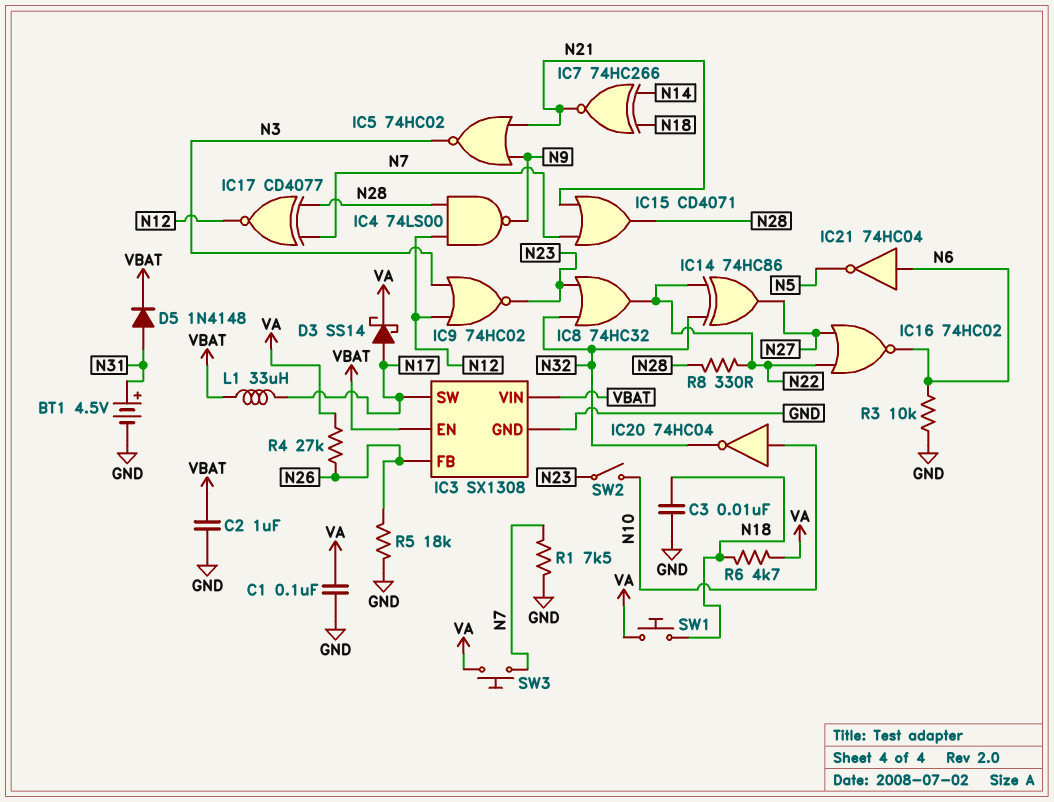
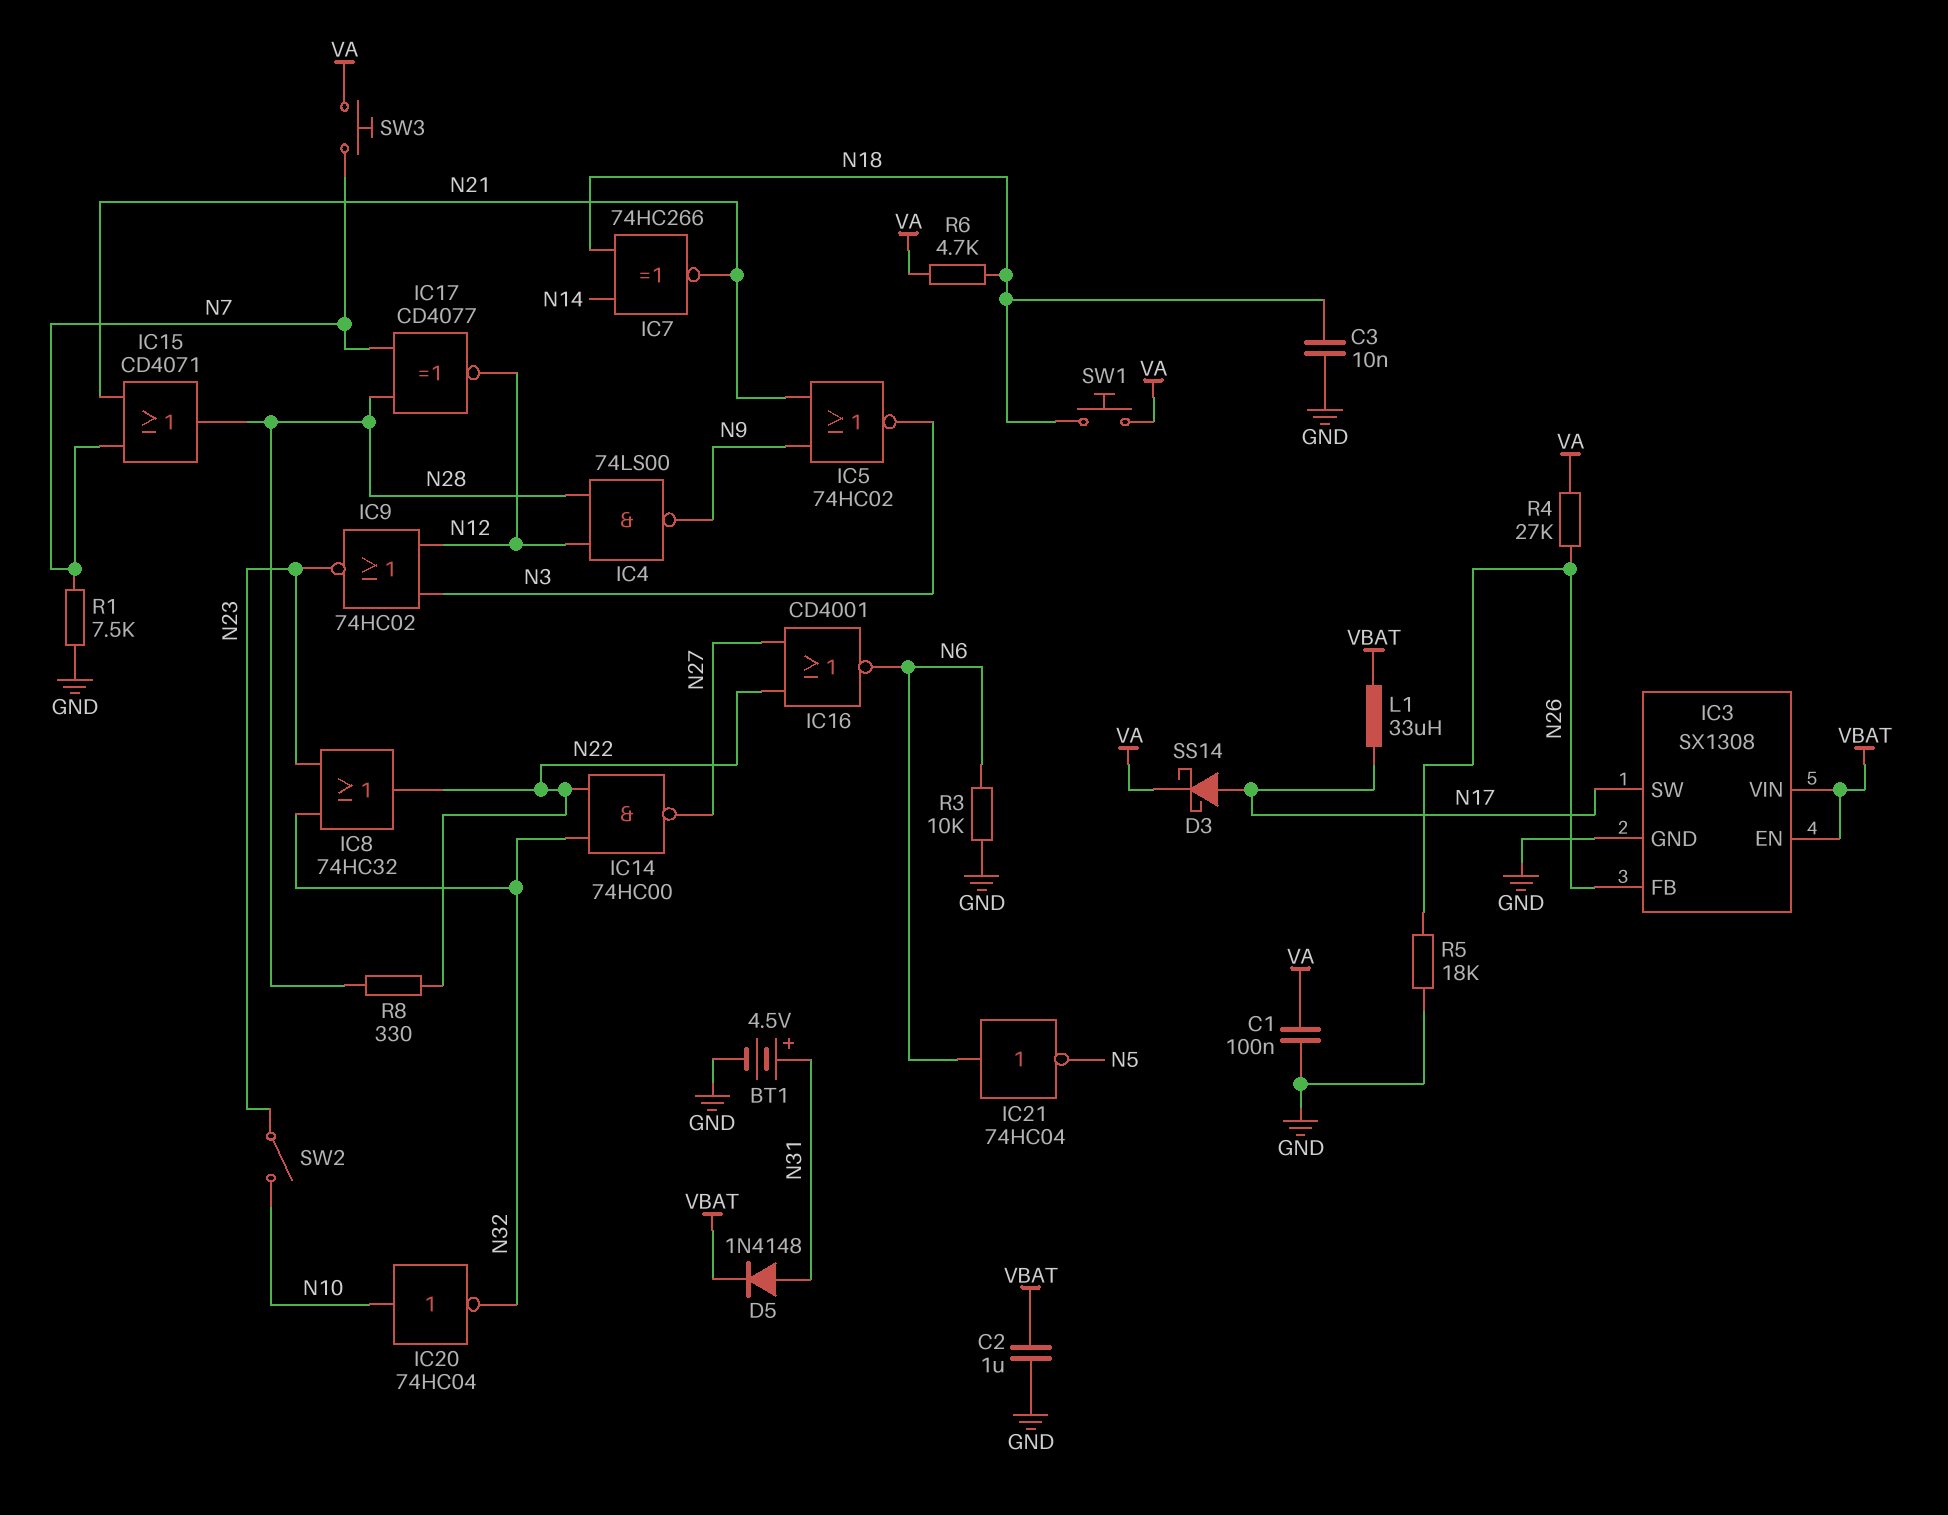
IC14: XOR 74HC86 (in N22, in N32, out N27) -> NAND 74HC00 (in N22, in N32, out N27)
IC16: NOR 74HC02 (in N22, in N27, out N6) -> NOR CD4001 (in N22, in N27, out N6)

